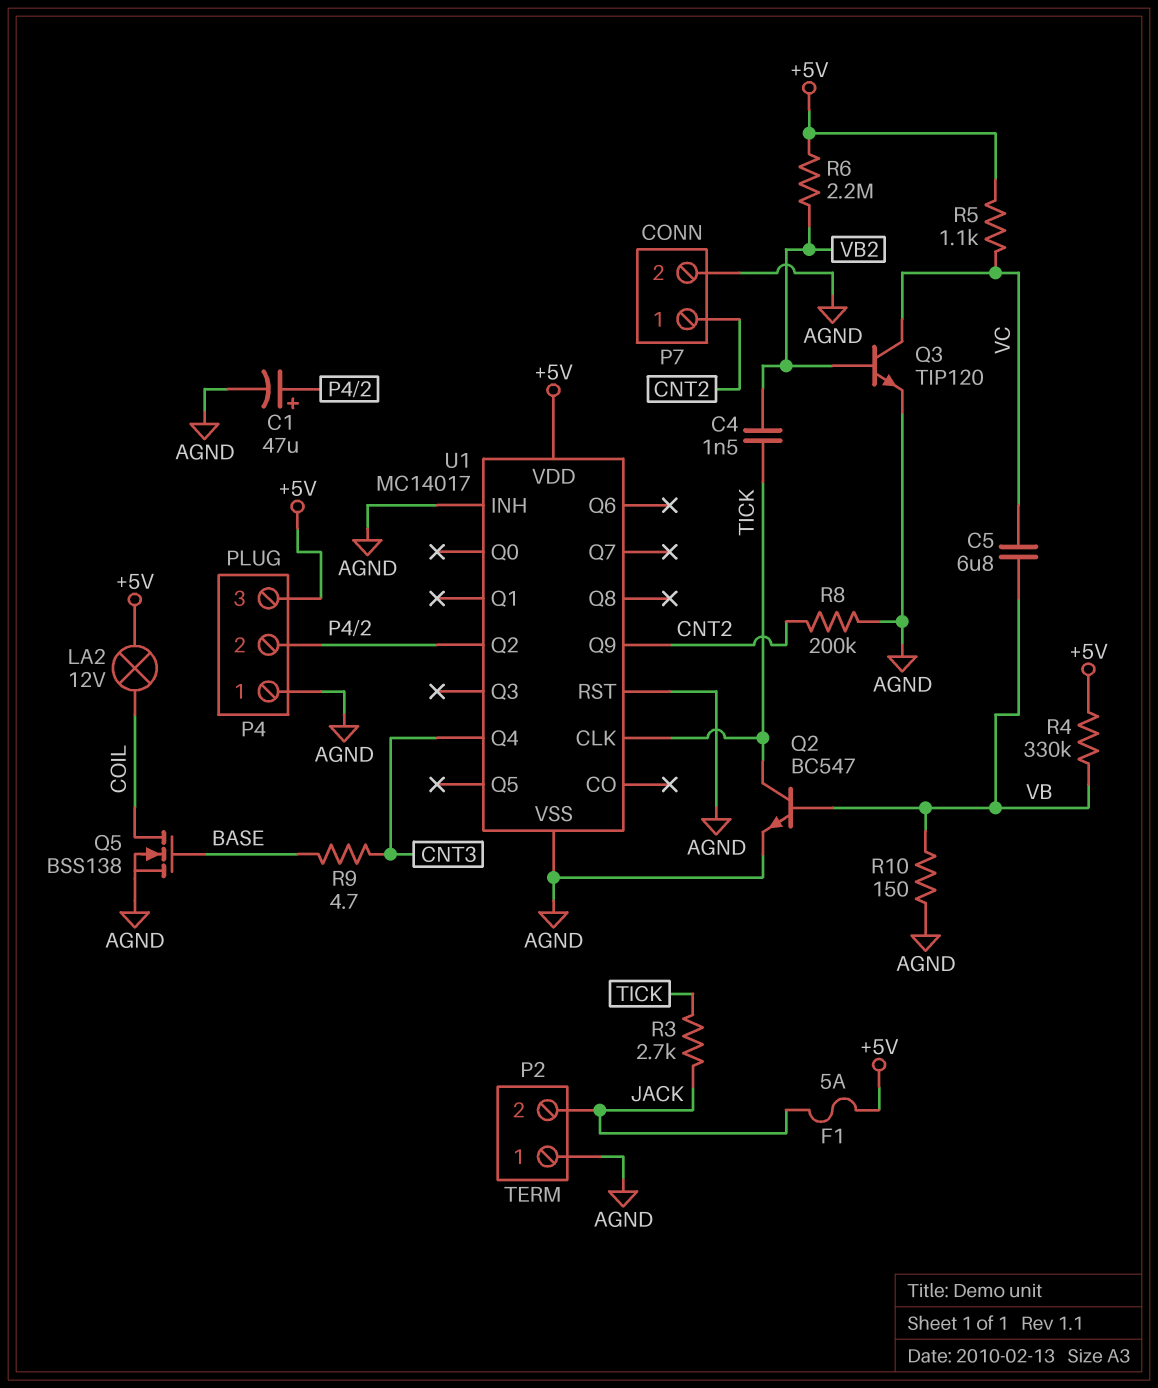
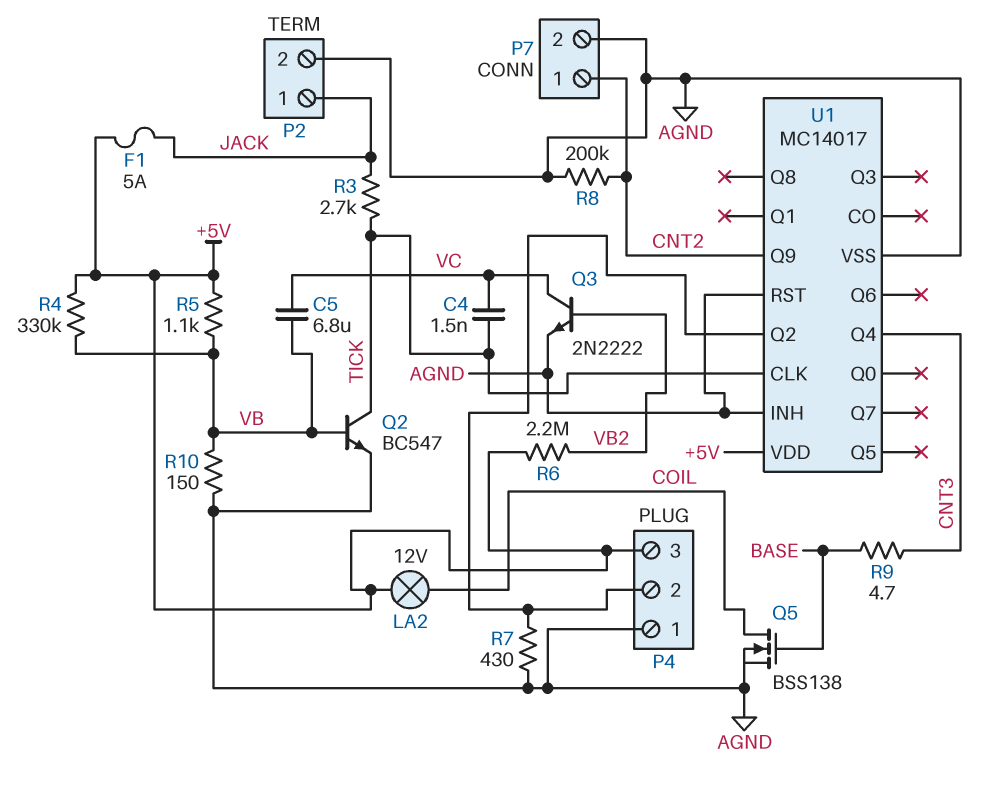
C1: 47uF (plus P4/2, minus AGND) -> none
C4: 1.5nF (TICK, VB2) -> 1.5nF (TICK, VC)
P2 pin 1: AGND -> JACK
P2 pin 2: JACK -> AGND
Q3: NPN TIP120 (B VB2, C VC, E AGND) -> NPN 2N2222 (B VB2, C VC, E AGND)
R5: 1.1k (+5V, VC) -> 1.1k (+5V, VB)
R7: none -> 430 (AGND, P4/2)

